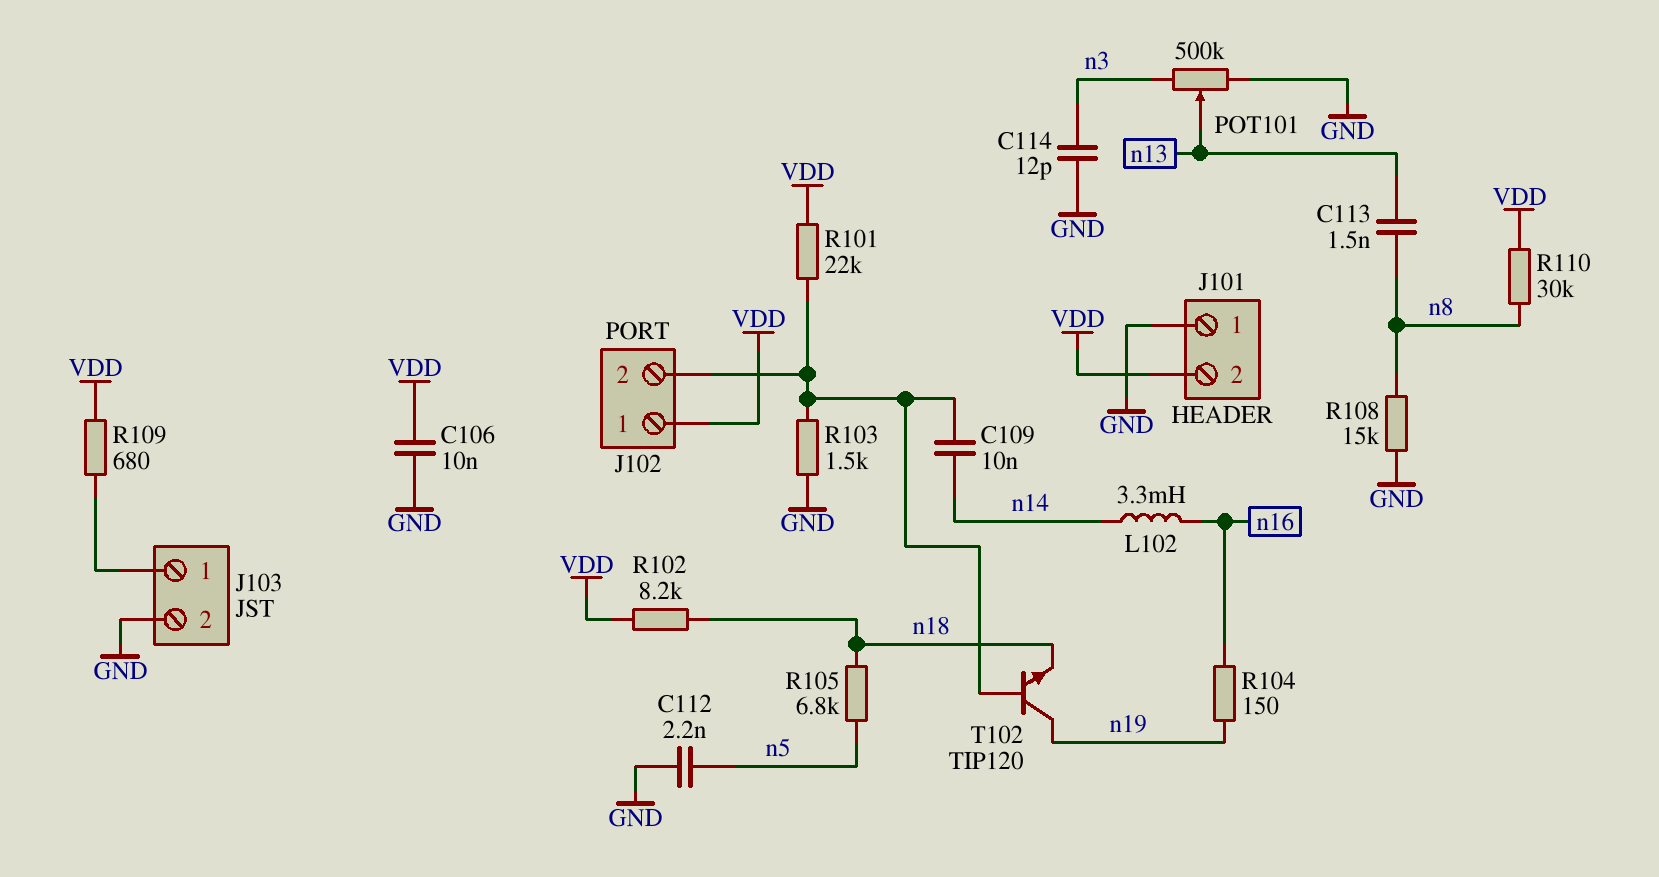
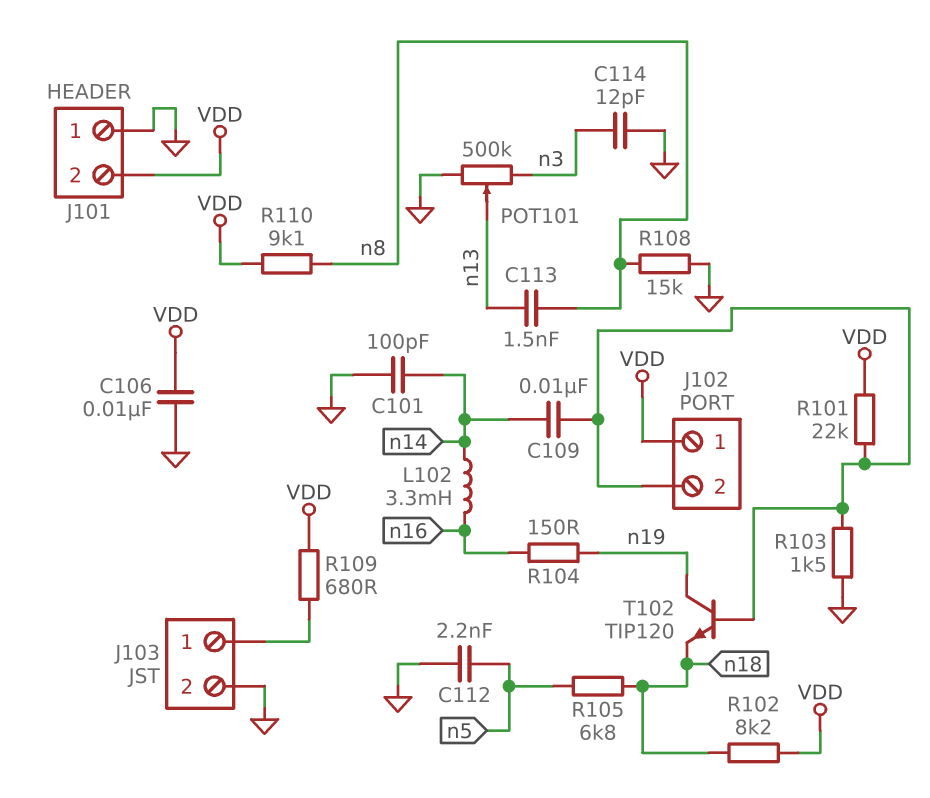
C101: none -> 100pF (GND, n14)
R110: 30k (VDD, n8) -> 9.1k (VDD, n8)

